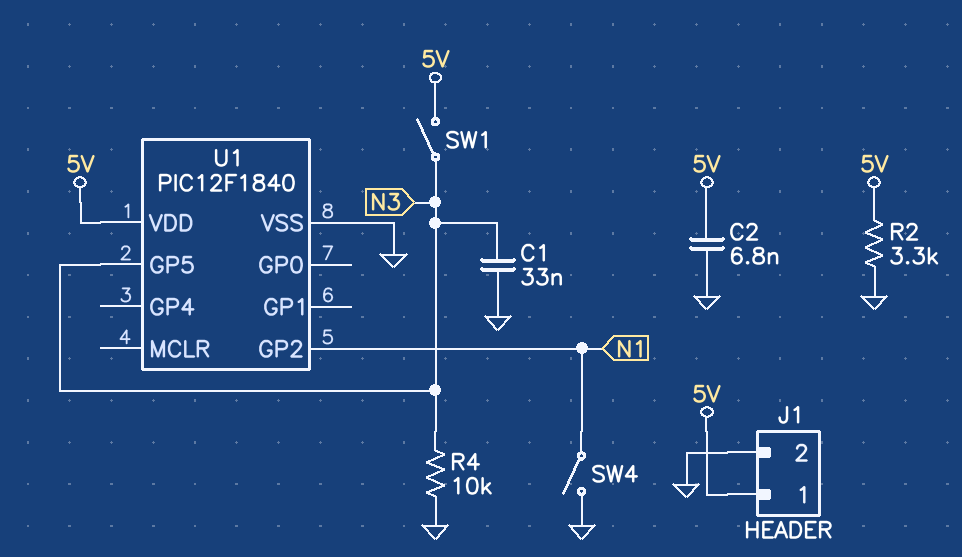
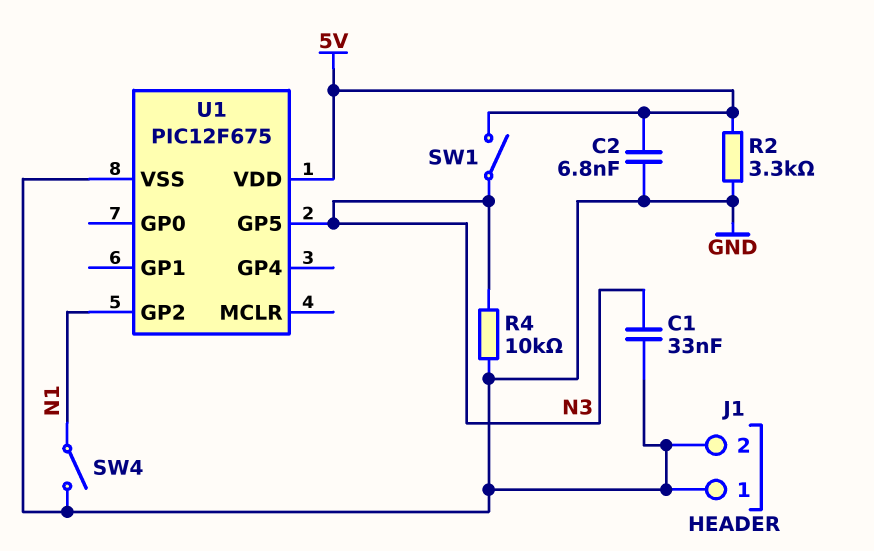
J1 pin 1: 5V -> GND
U1: PIC12F1840 -> PIC12F675

